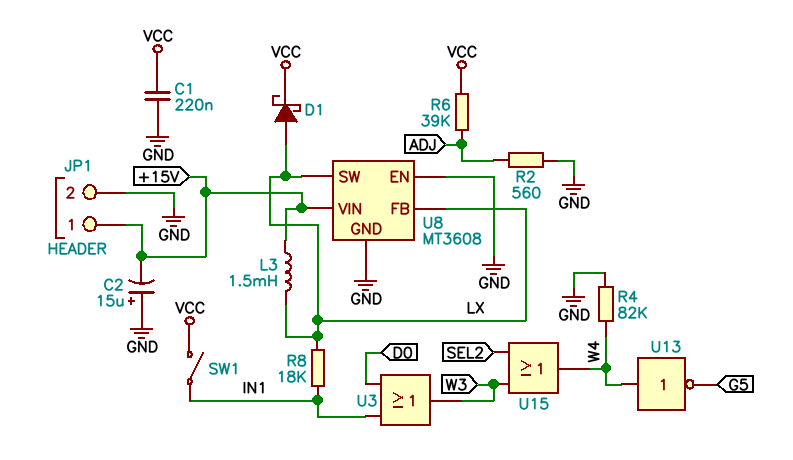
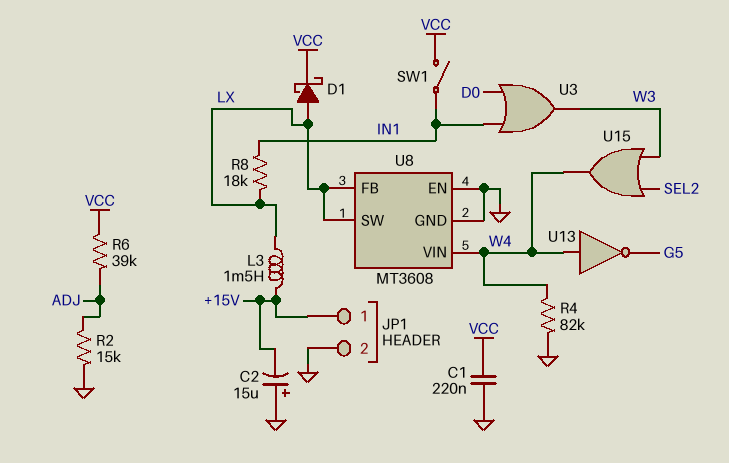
R2: 560 (ADJ, GND) -> 15k (ADJ, GND)
U8 pin VIN: +15V -> W4

